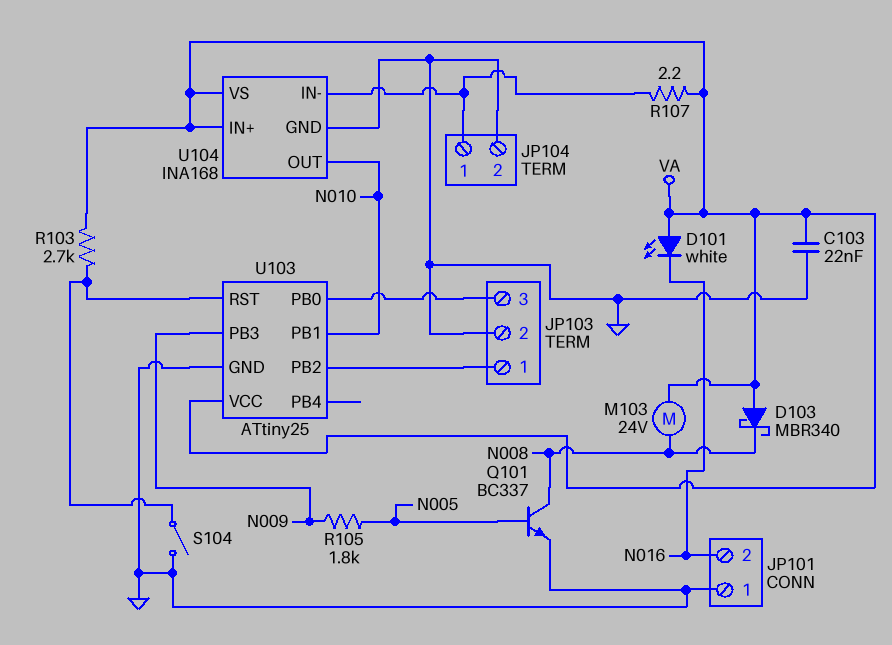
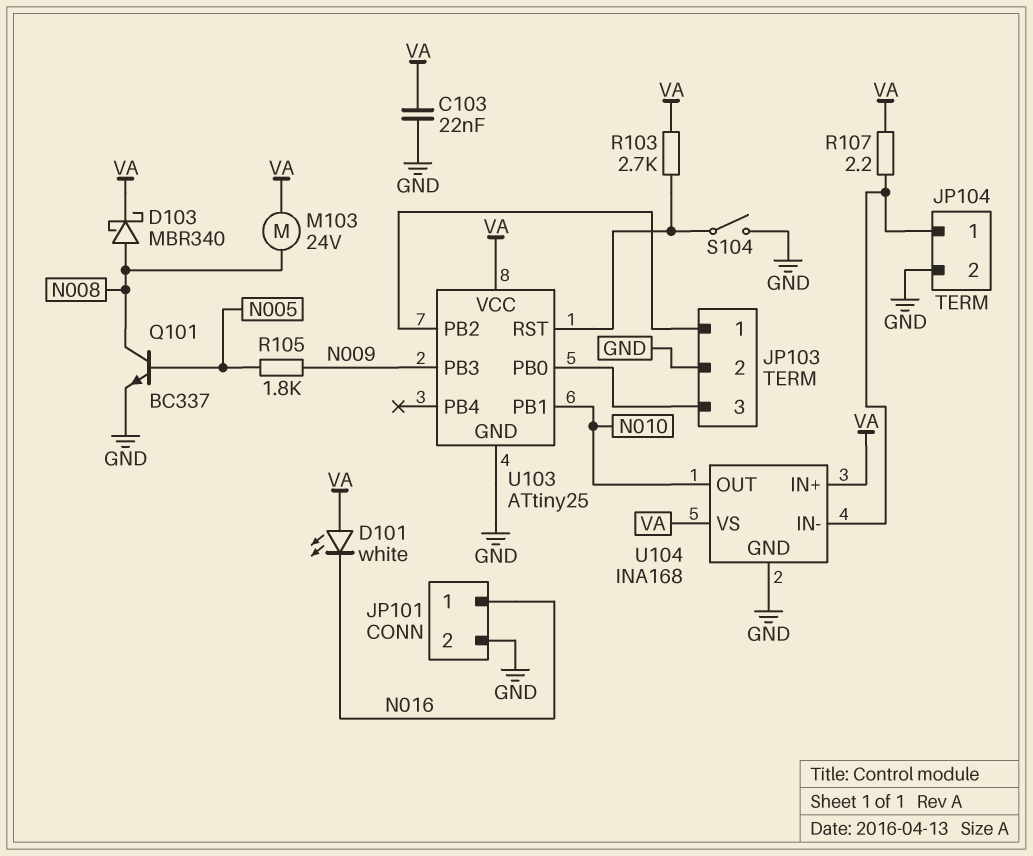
D103: schottky MBR340 (A VA, K N008) -> schottky MBR340 (A N008, K VA)
JP101 pin 1: GND -> N016
JP101 pin 2: N016 -> GND

